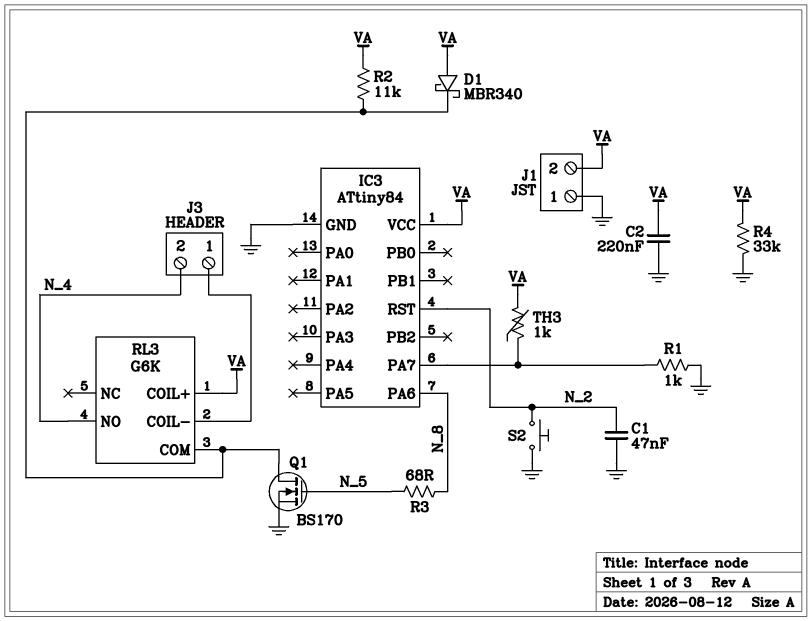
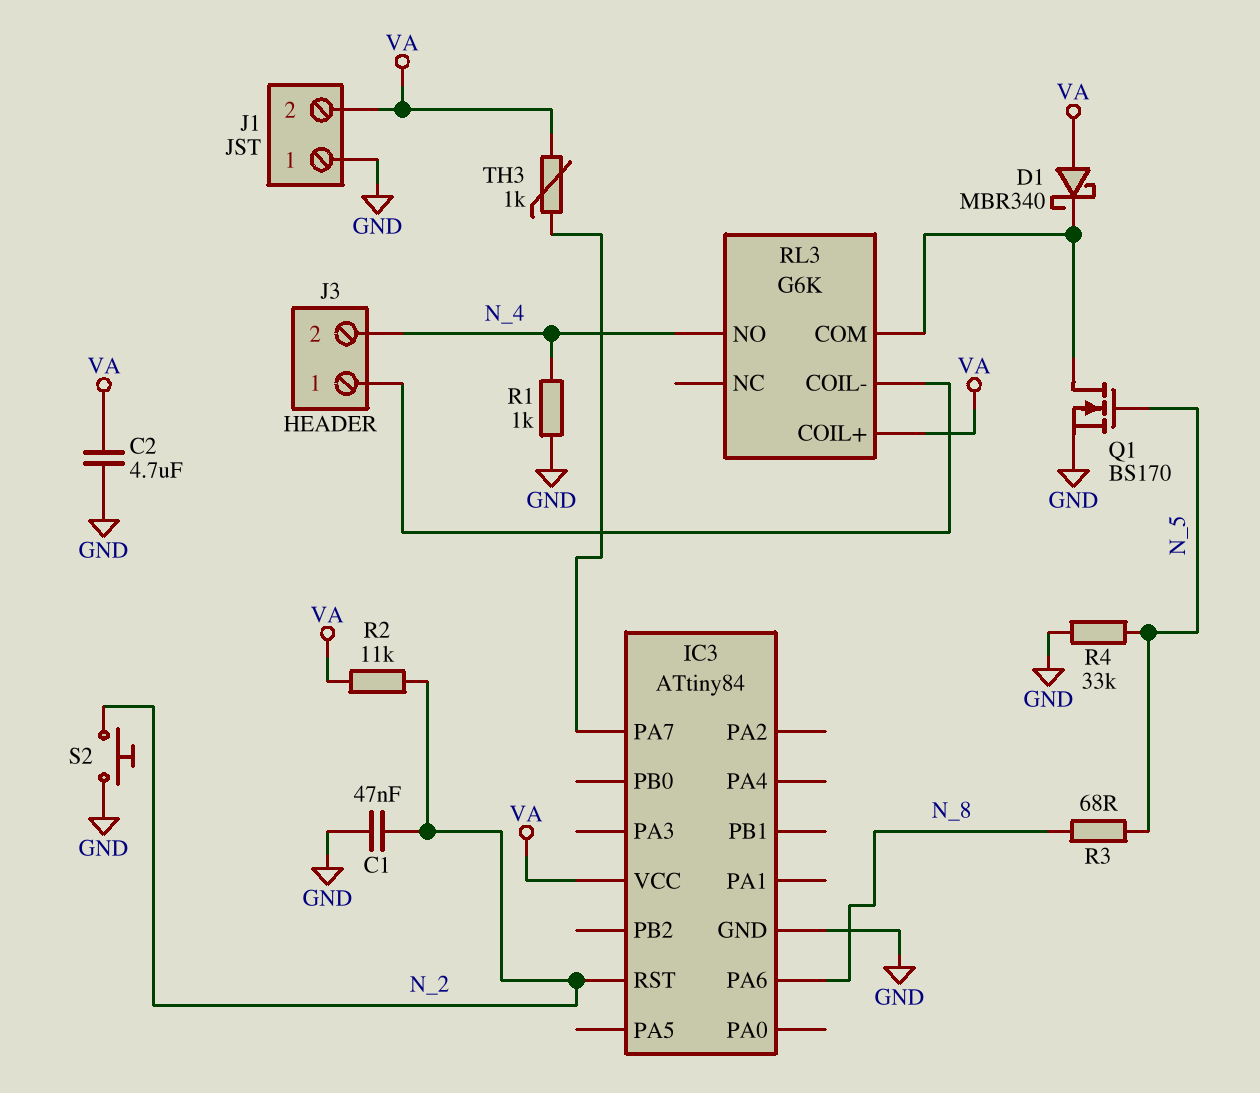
C2: 220nF (GND, VA) -> 4.7uF (GND, VA)
R1: 1k (GND, IC3/PA7) -> 1k (GND, N_4)
R2: 11k (RL3/COM, VA) -> 11k (N_2, VA)
R4: 33k (GND, VA) -> 33k (GND, N_5)

